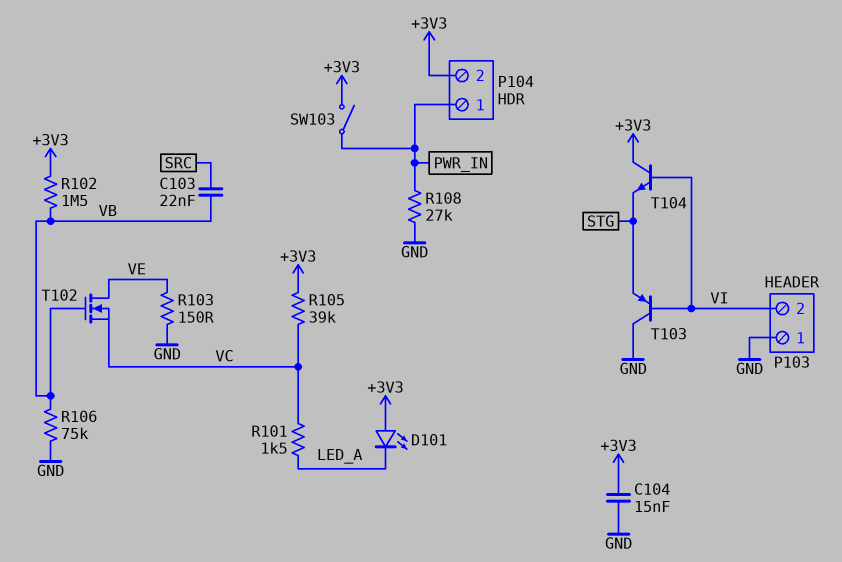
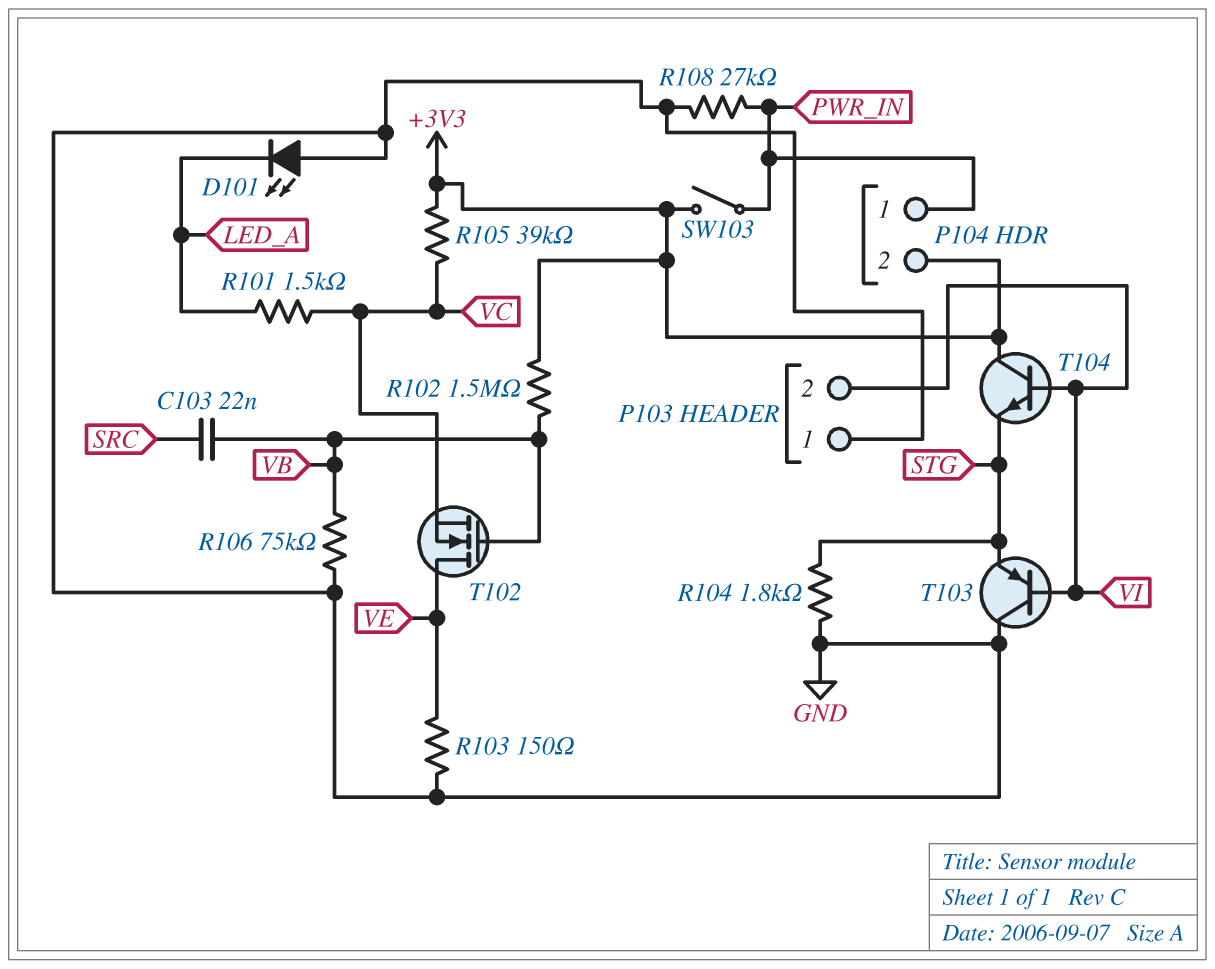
C104: 15nF (+3V3, GND) -> none
D101: LED (A +3V3, K LED_A) -> LED (A GND, K LED_A)
R104: none -> 1.8k (GND, STG)

